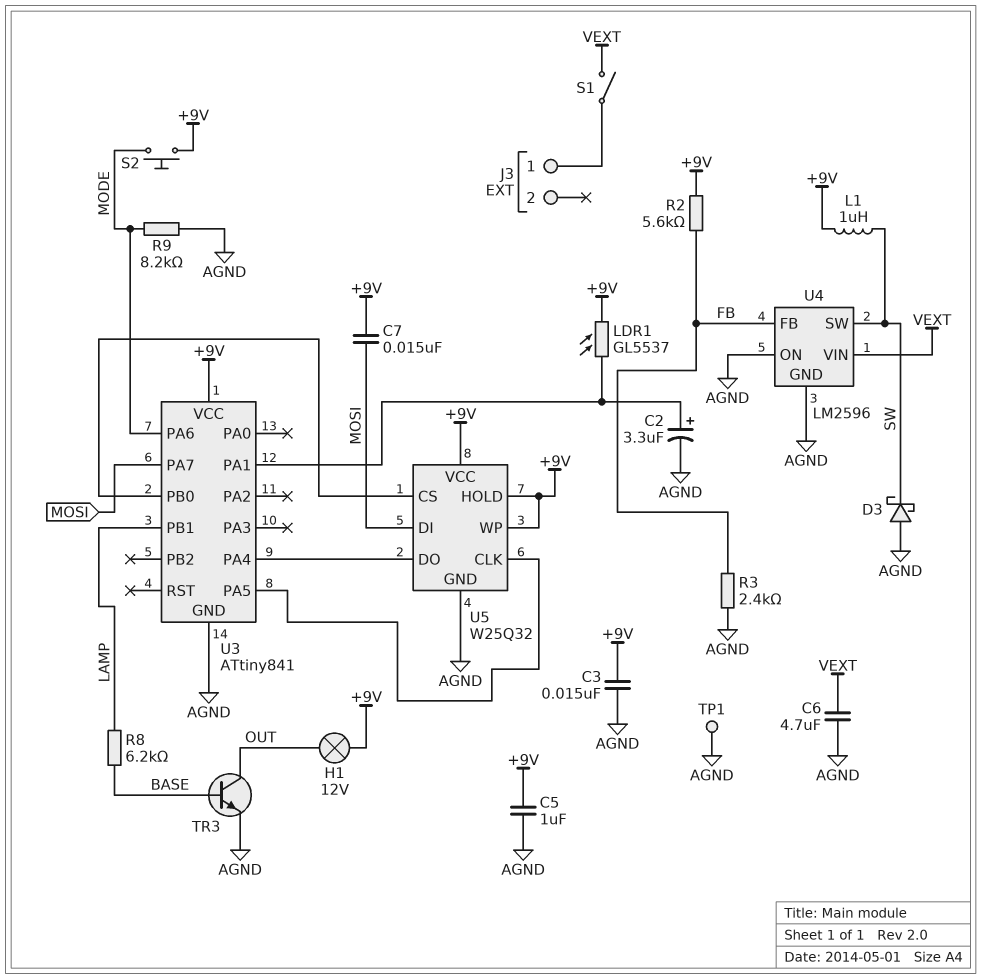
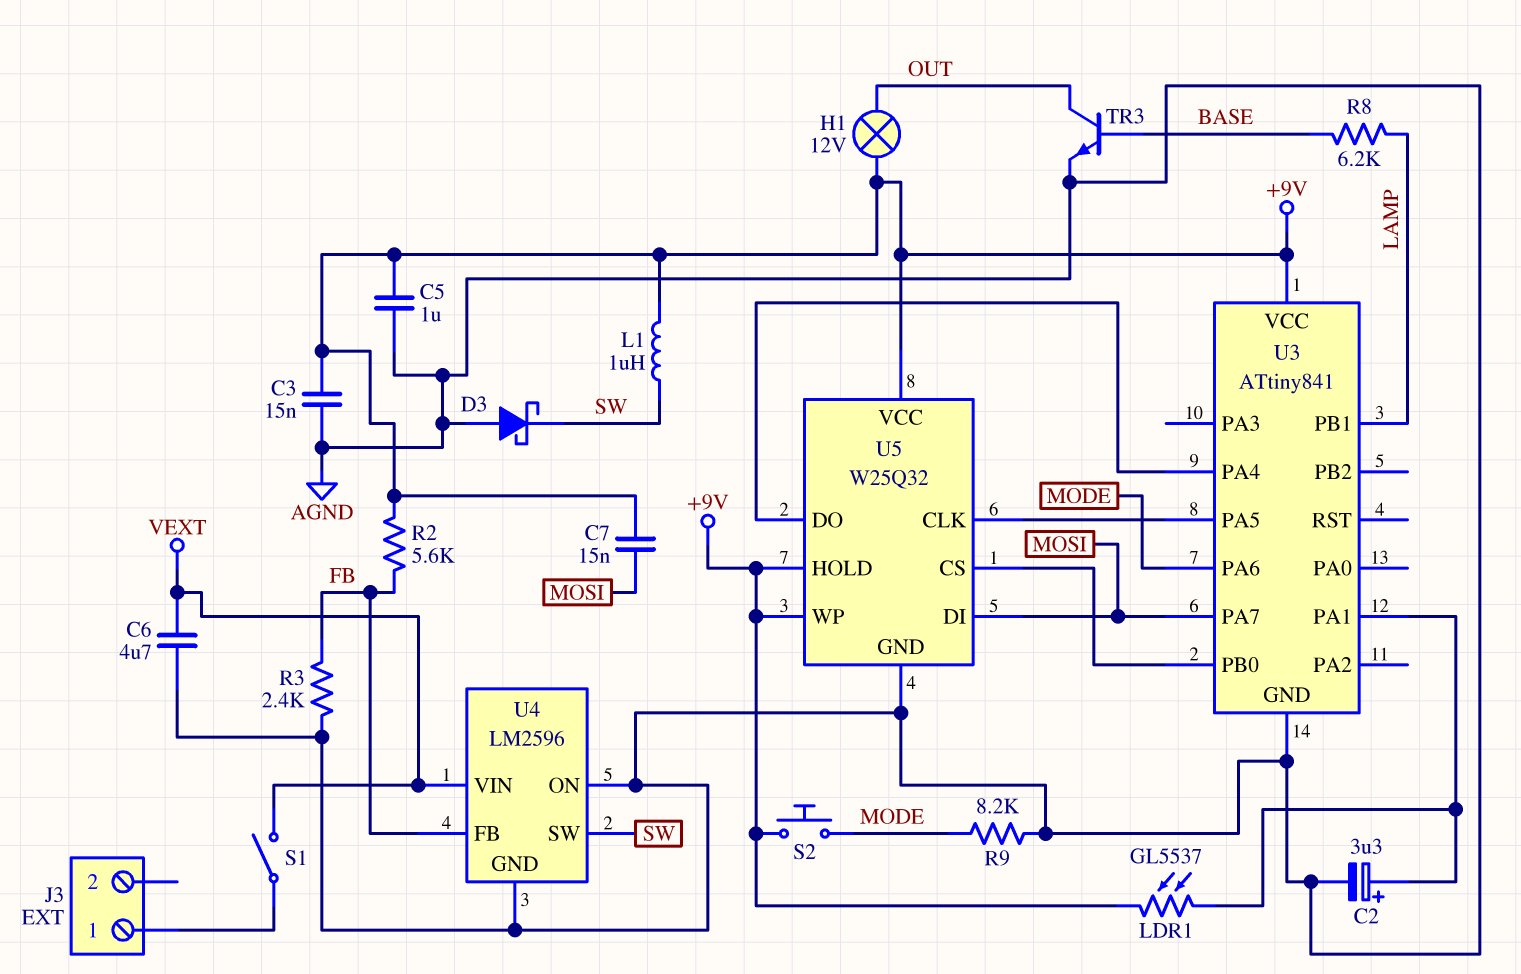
TP1: test point (AGND) -> none

